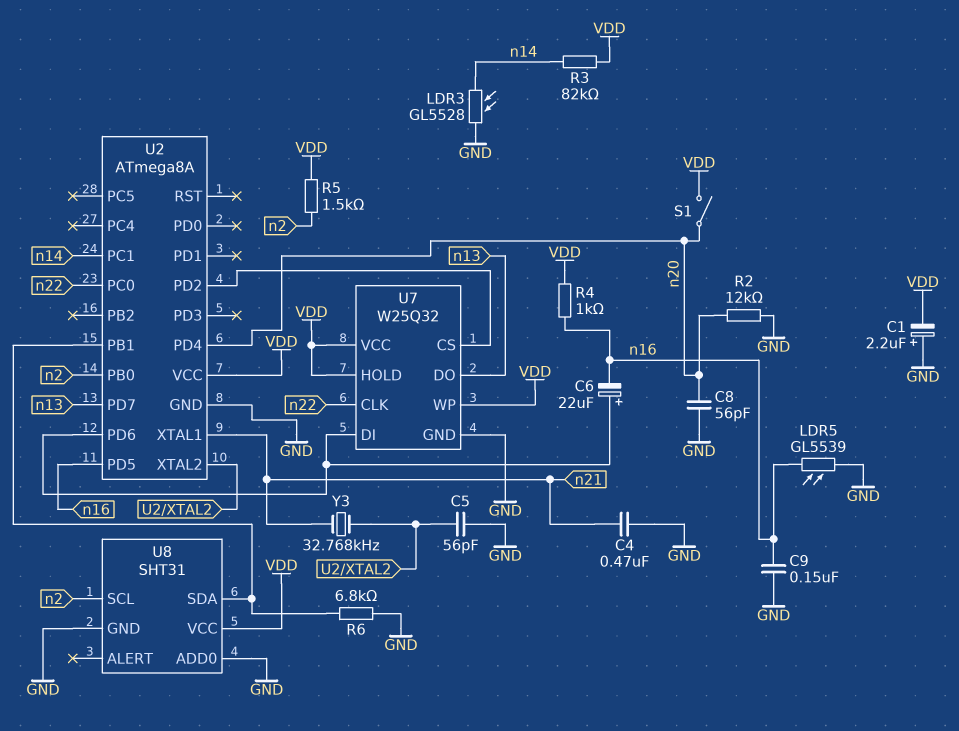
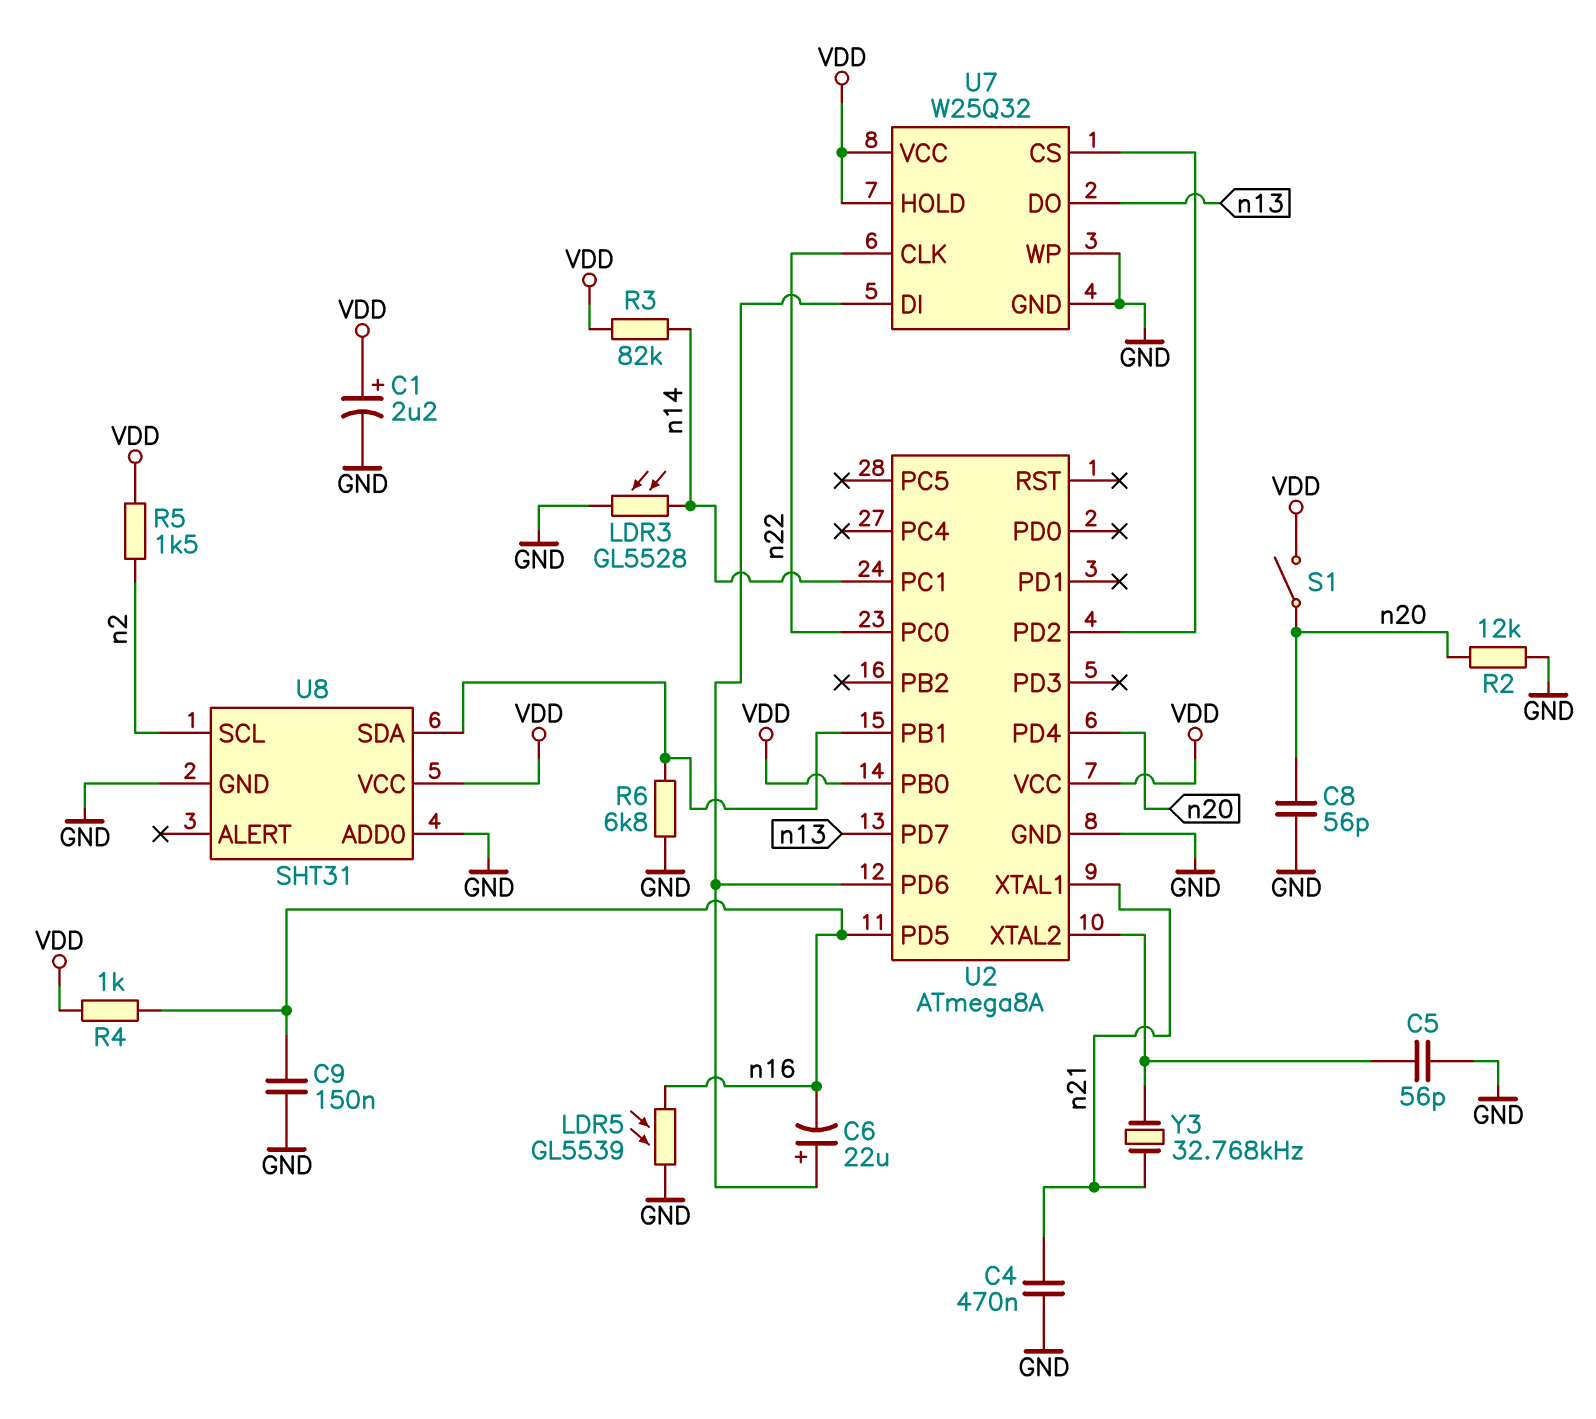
C1: 2.2uF (plus GND, minus VDD) -> 2.2uF (plus VDD, minus GND)
U2 pin PB0: n2 -> VDD
U7 pin WP: VDD -> GND

